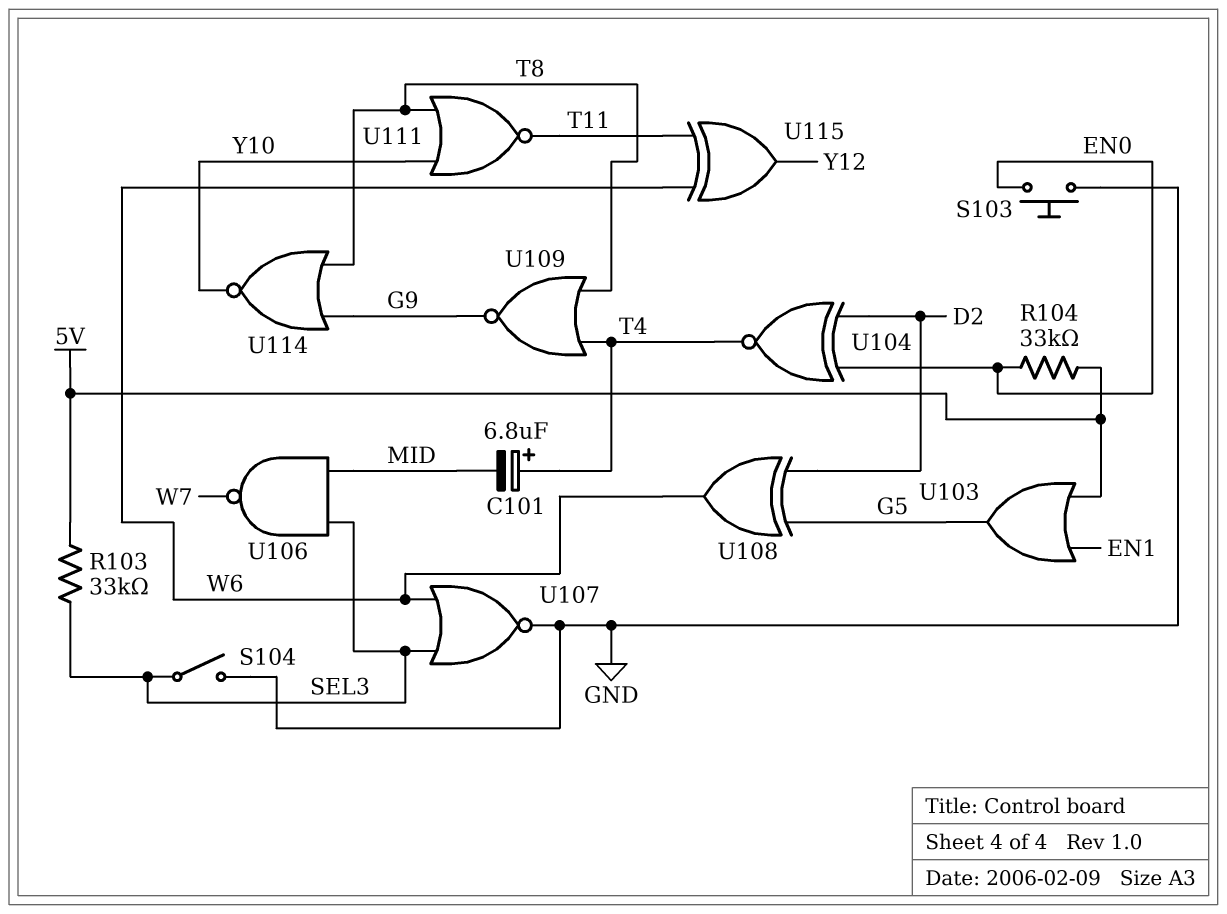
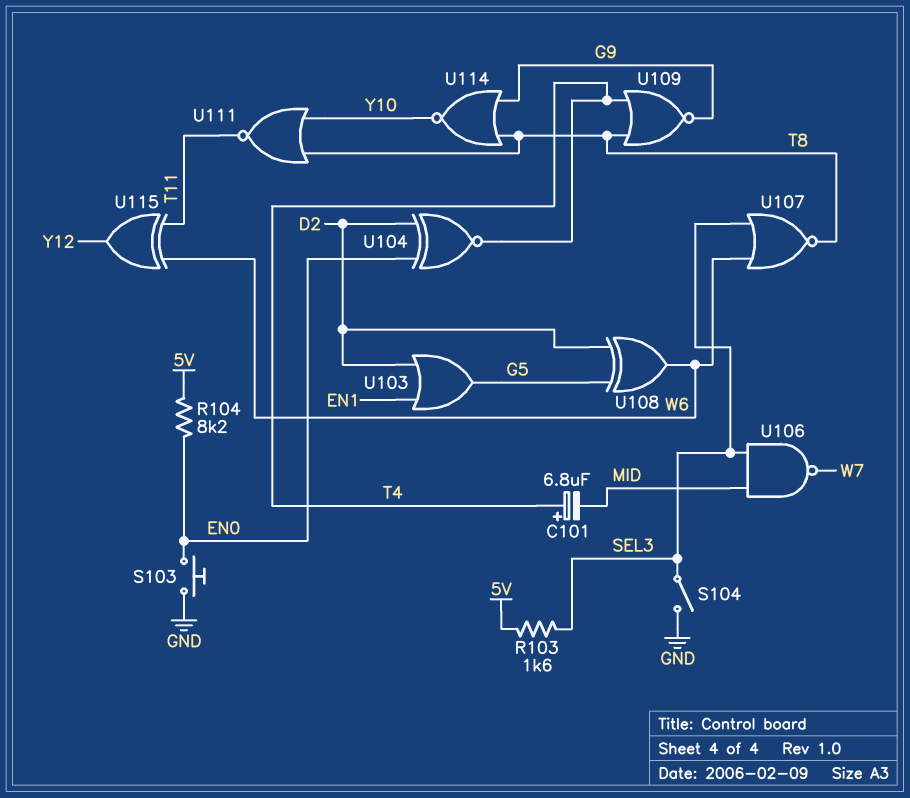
R103: 33k (5V, SEL3) -> 1.6k (5V, SEL3)
R104: 33k (5V, EN0) -> 8.2k (5V, EN0)
U103: OR (in 5V, in EN1, out G5) -> OR (in D2, in EN1, out G5)
U107: NOR (in SEL3, in W6, out GND) -> NOR (in SEL3, in W6, out T8)

